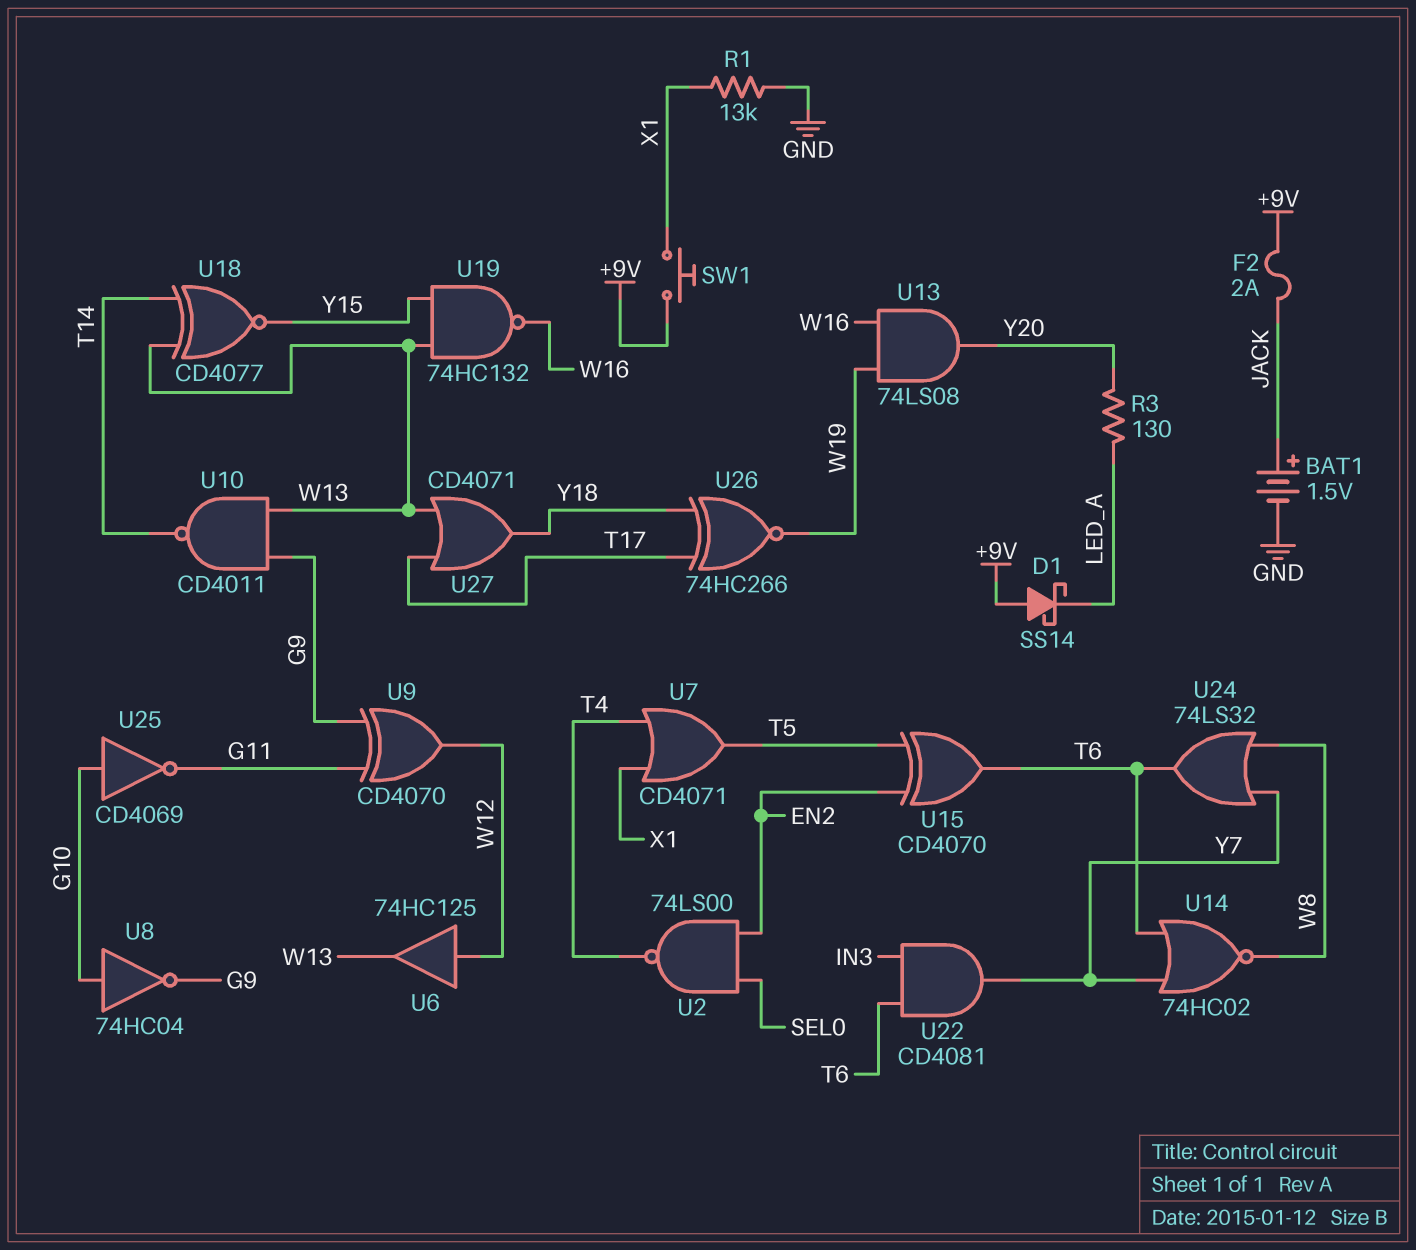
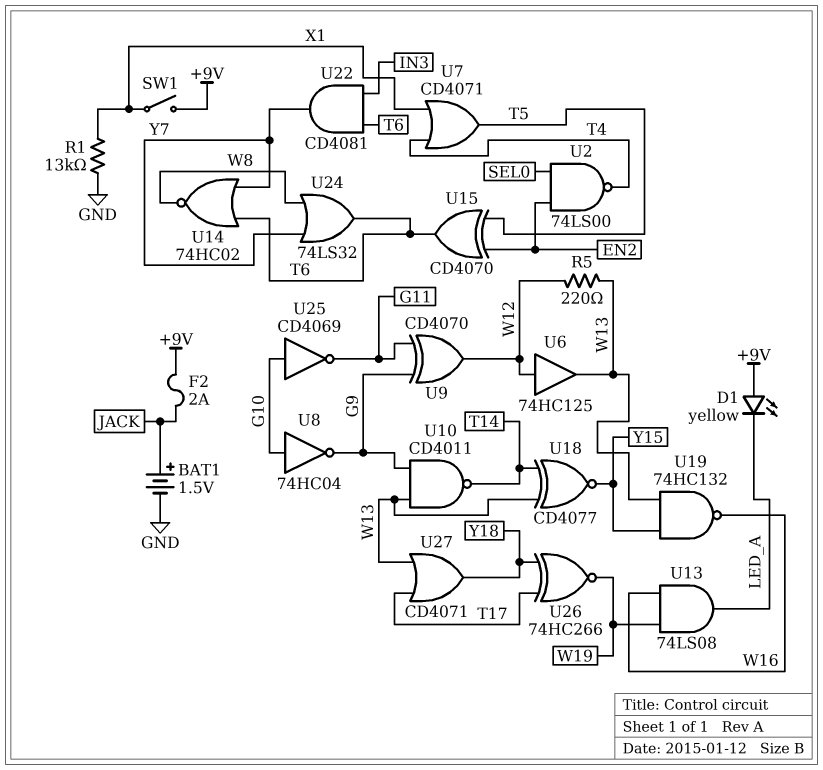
D1: schottky SS14 (A +9V, K LED_A) -> LED yellow (A +9V, K LED_A)
R3: 130 (LED_A, Y20) -> none
R5: none -> 220 (W12, W13)
SW1: button (+9V, X1) -> switch (+9V, X1)
U13: AND 74LS08 (in W16, in W19, out Y20) -> AND 74LS08 (in W16, in W19, out LED_A)

